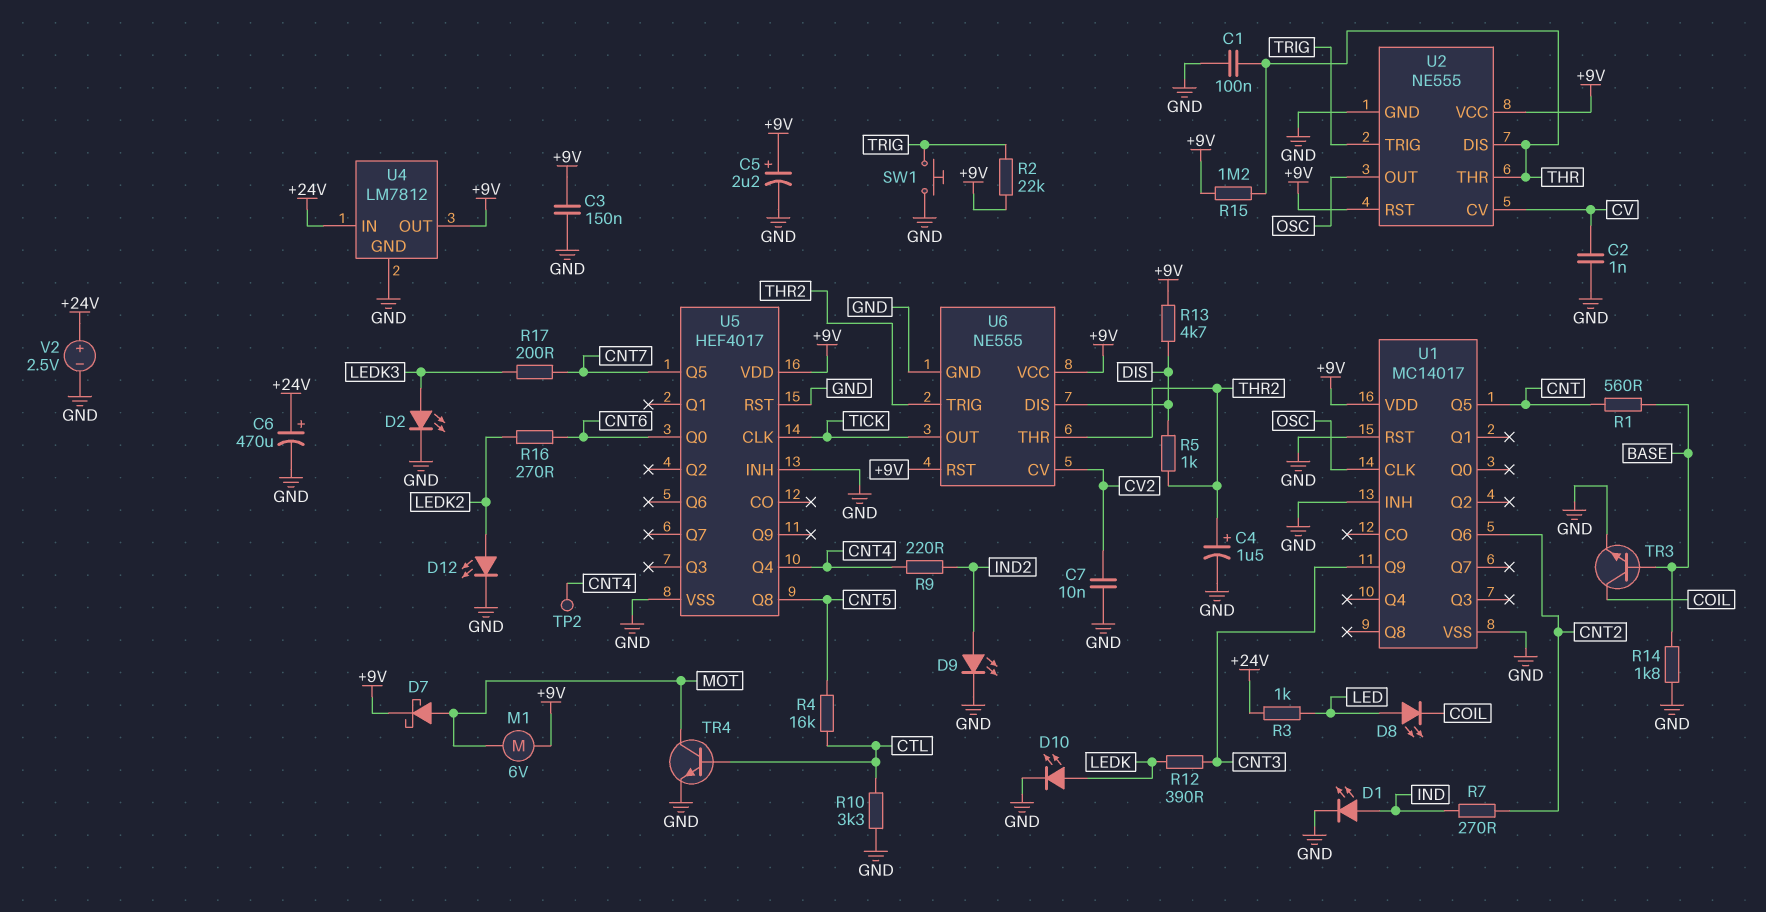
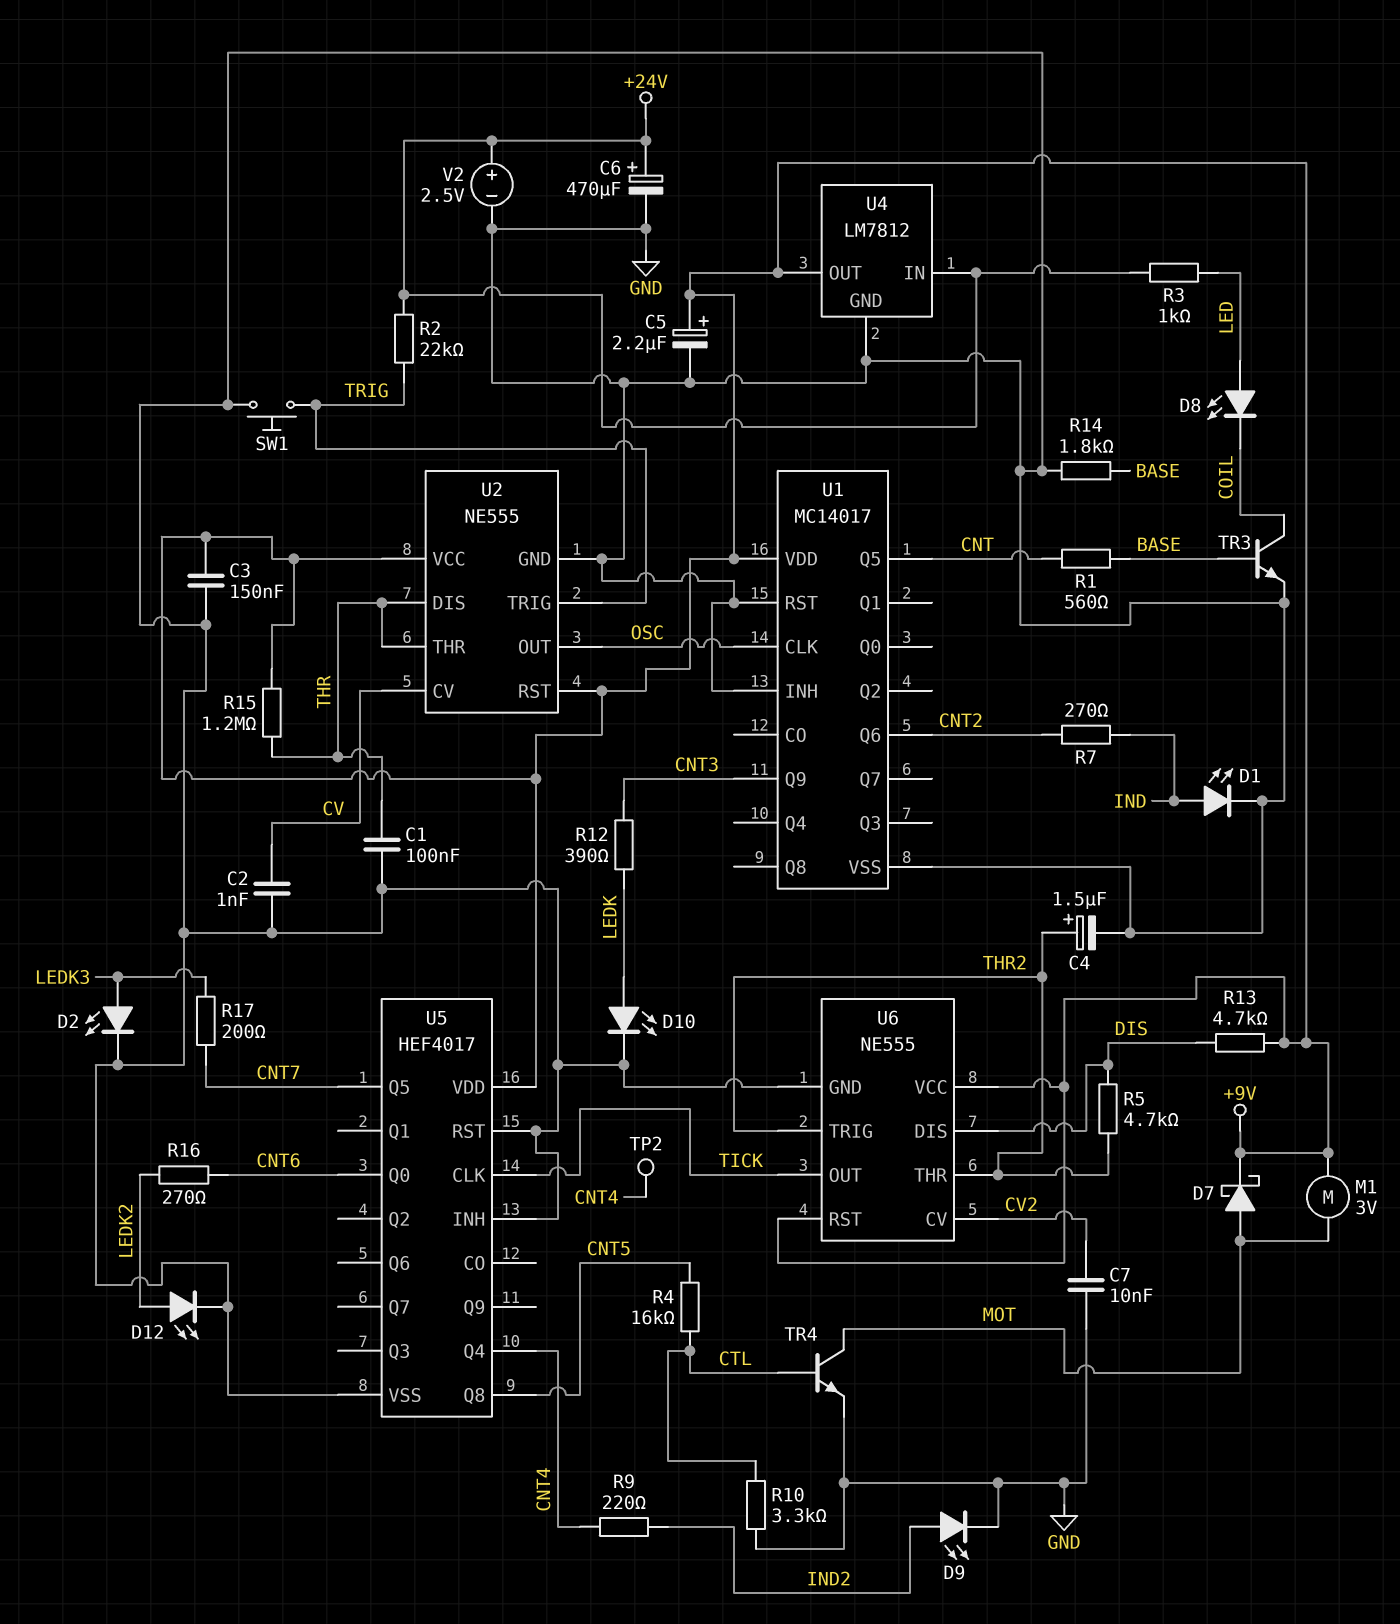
M1: motor 6V (+9V, MOT) -> motor 3V (+9V, MOT)
R2: 22k (+9V, TRIG) -> 22k (+24V, TRIG)
R5: 1k (DIS, THR2) -> 4.7k (DIS, THR2)

